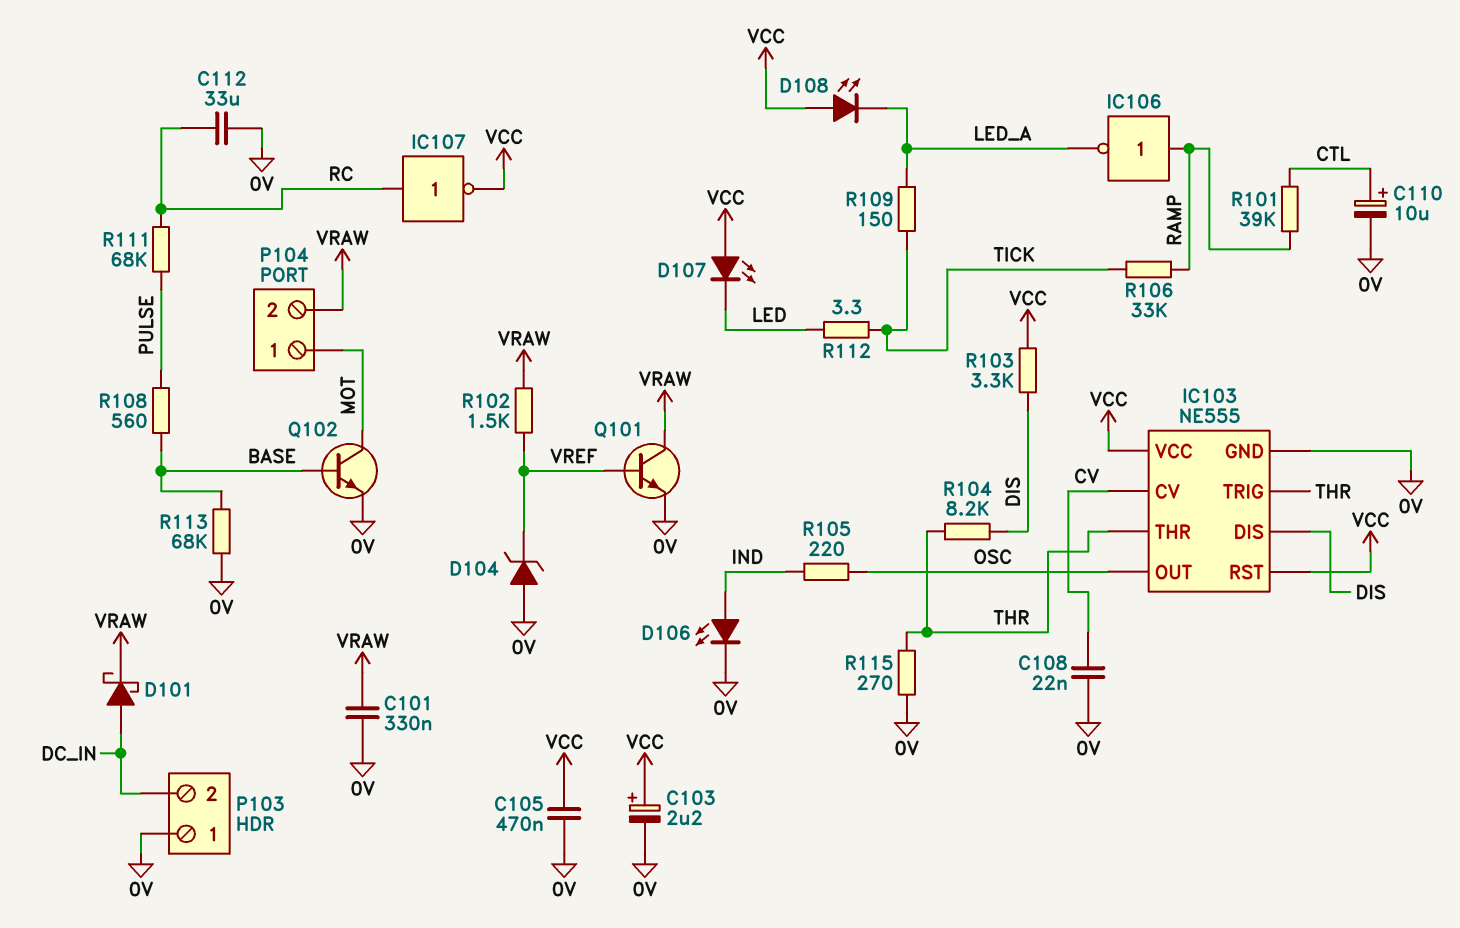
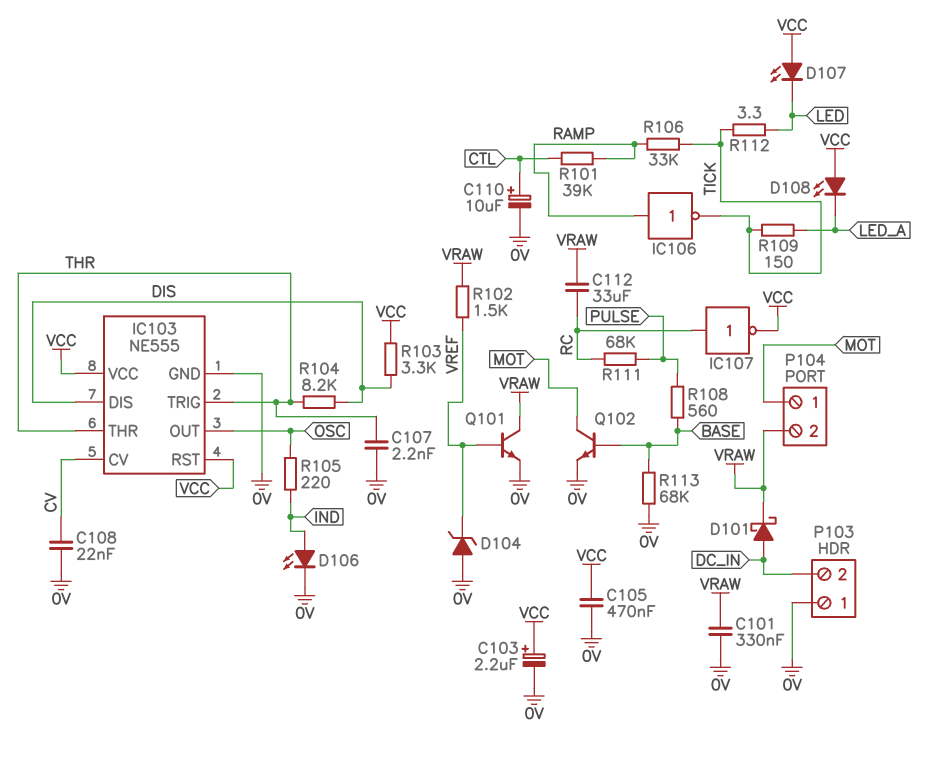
C107: none -> 2.2nF (0V, THR)
C112: 33uF (0V, RC) -> 33uF (RC, VRAW)
IC106: NOT (in RAMP, out LED_A) -> NOT (in RAMP, out TICK)
R115: 270 (0V, THR) -> none

